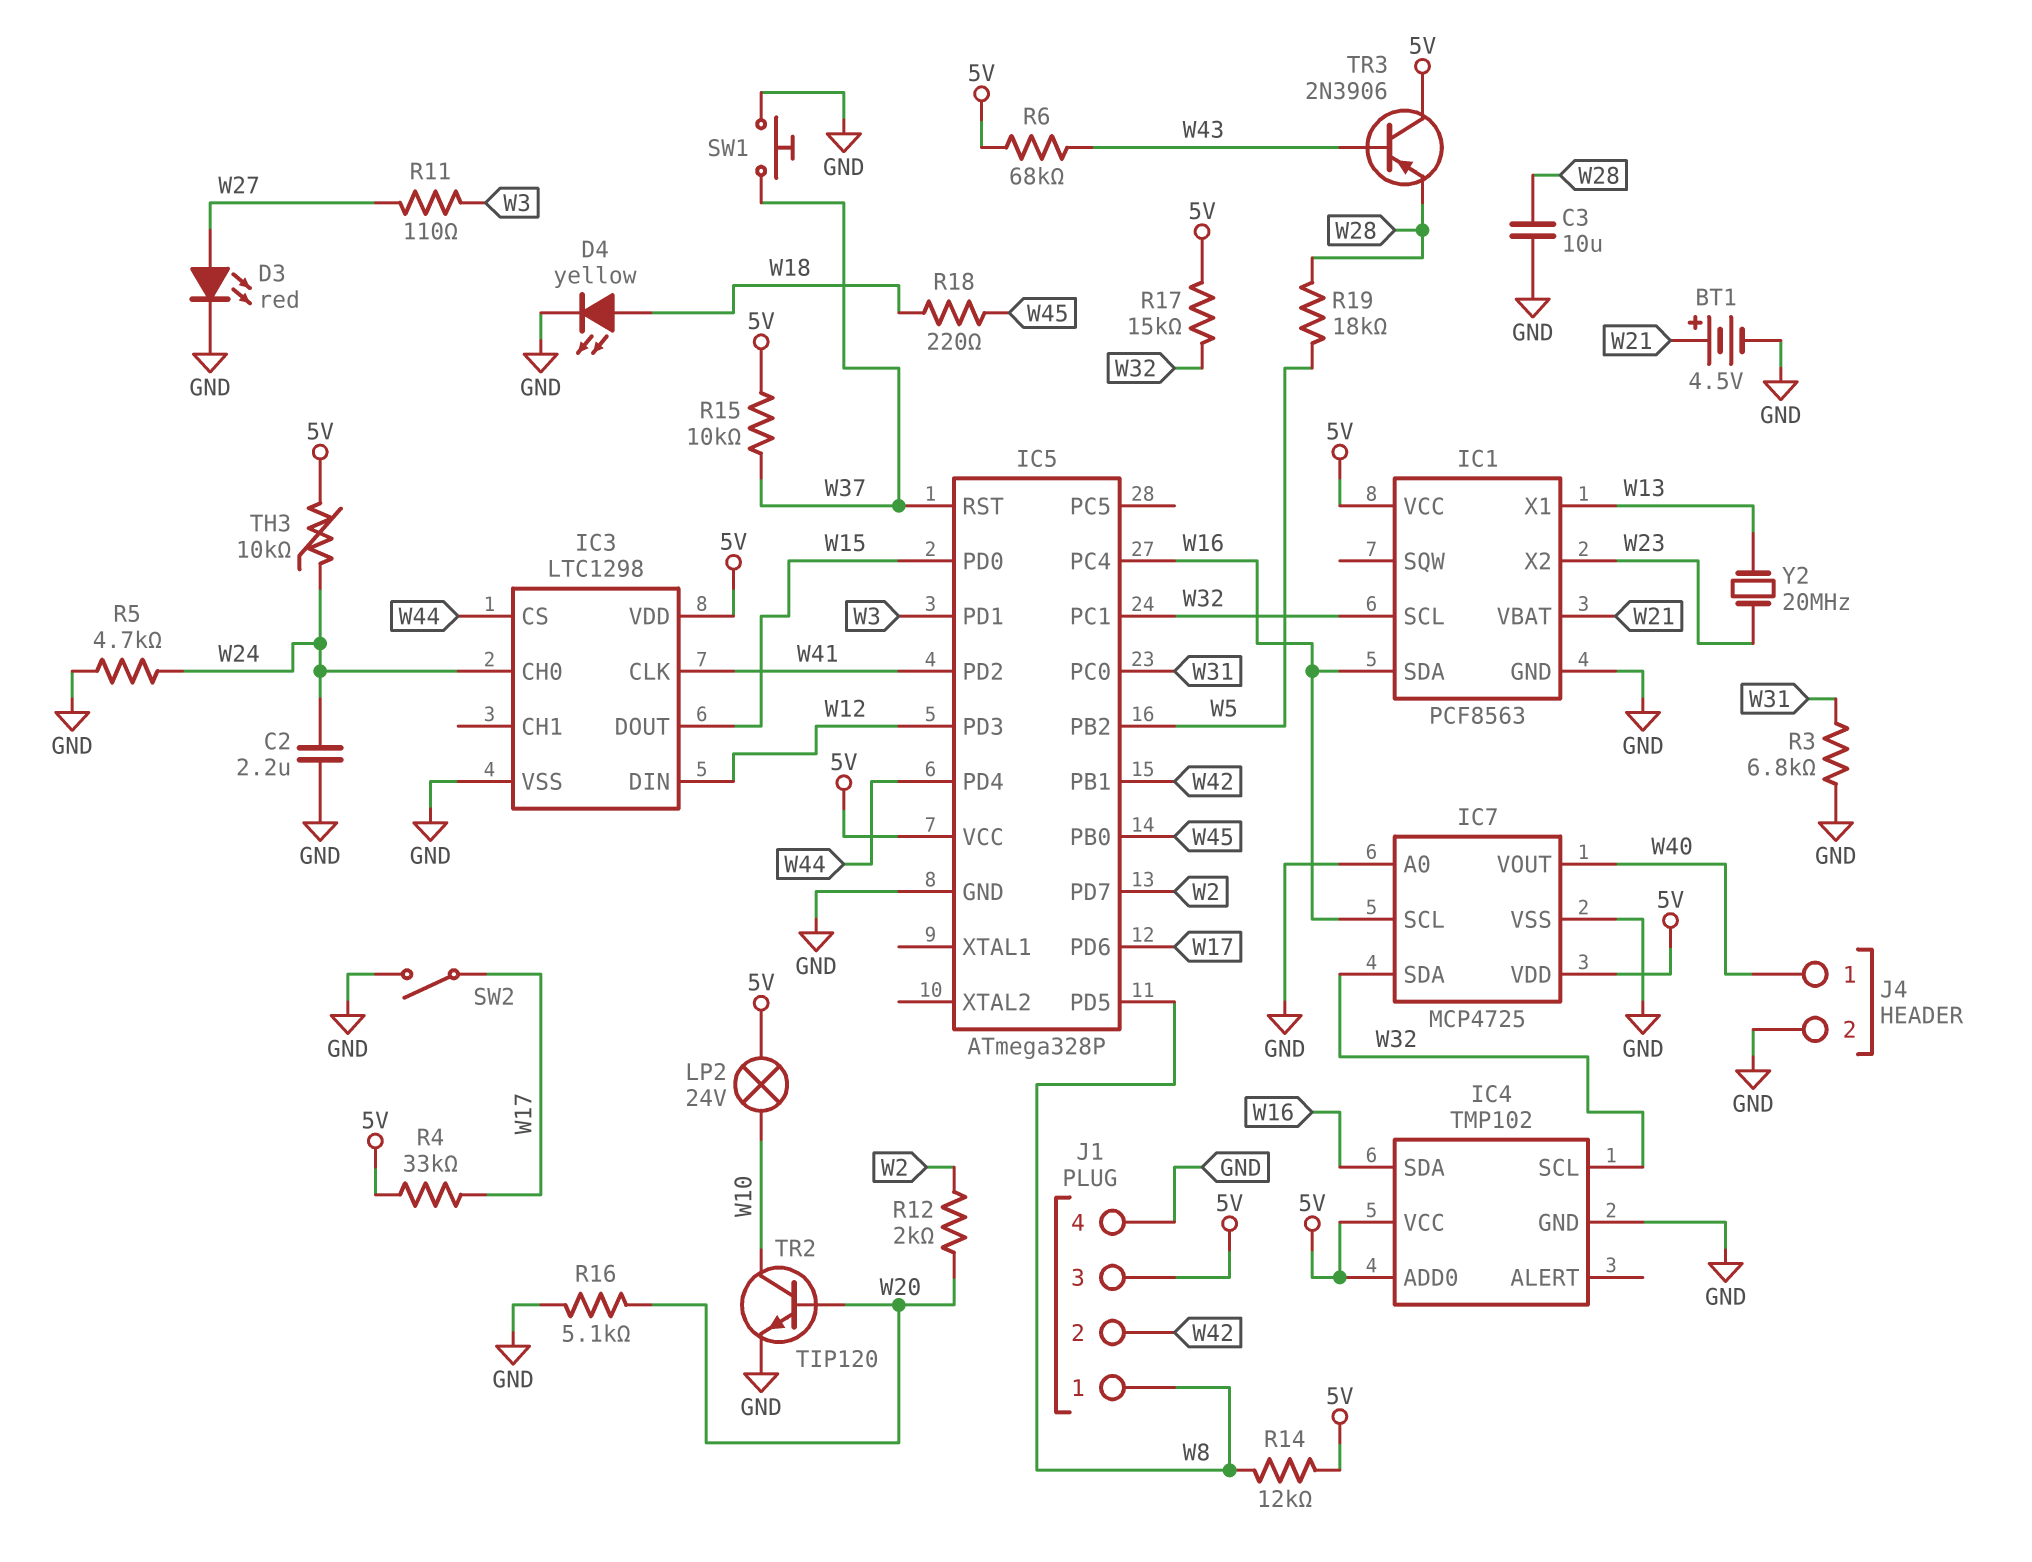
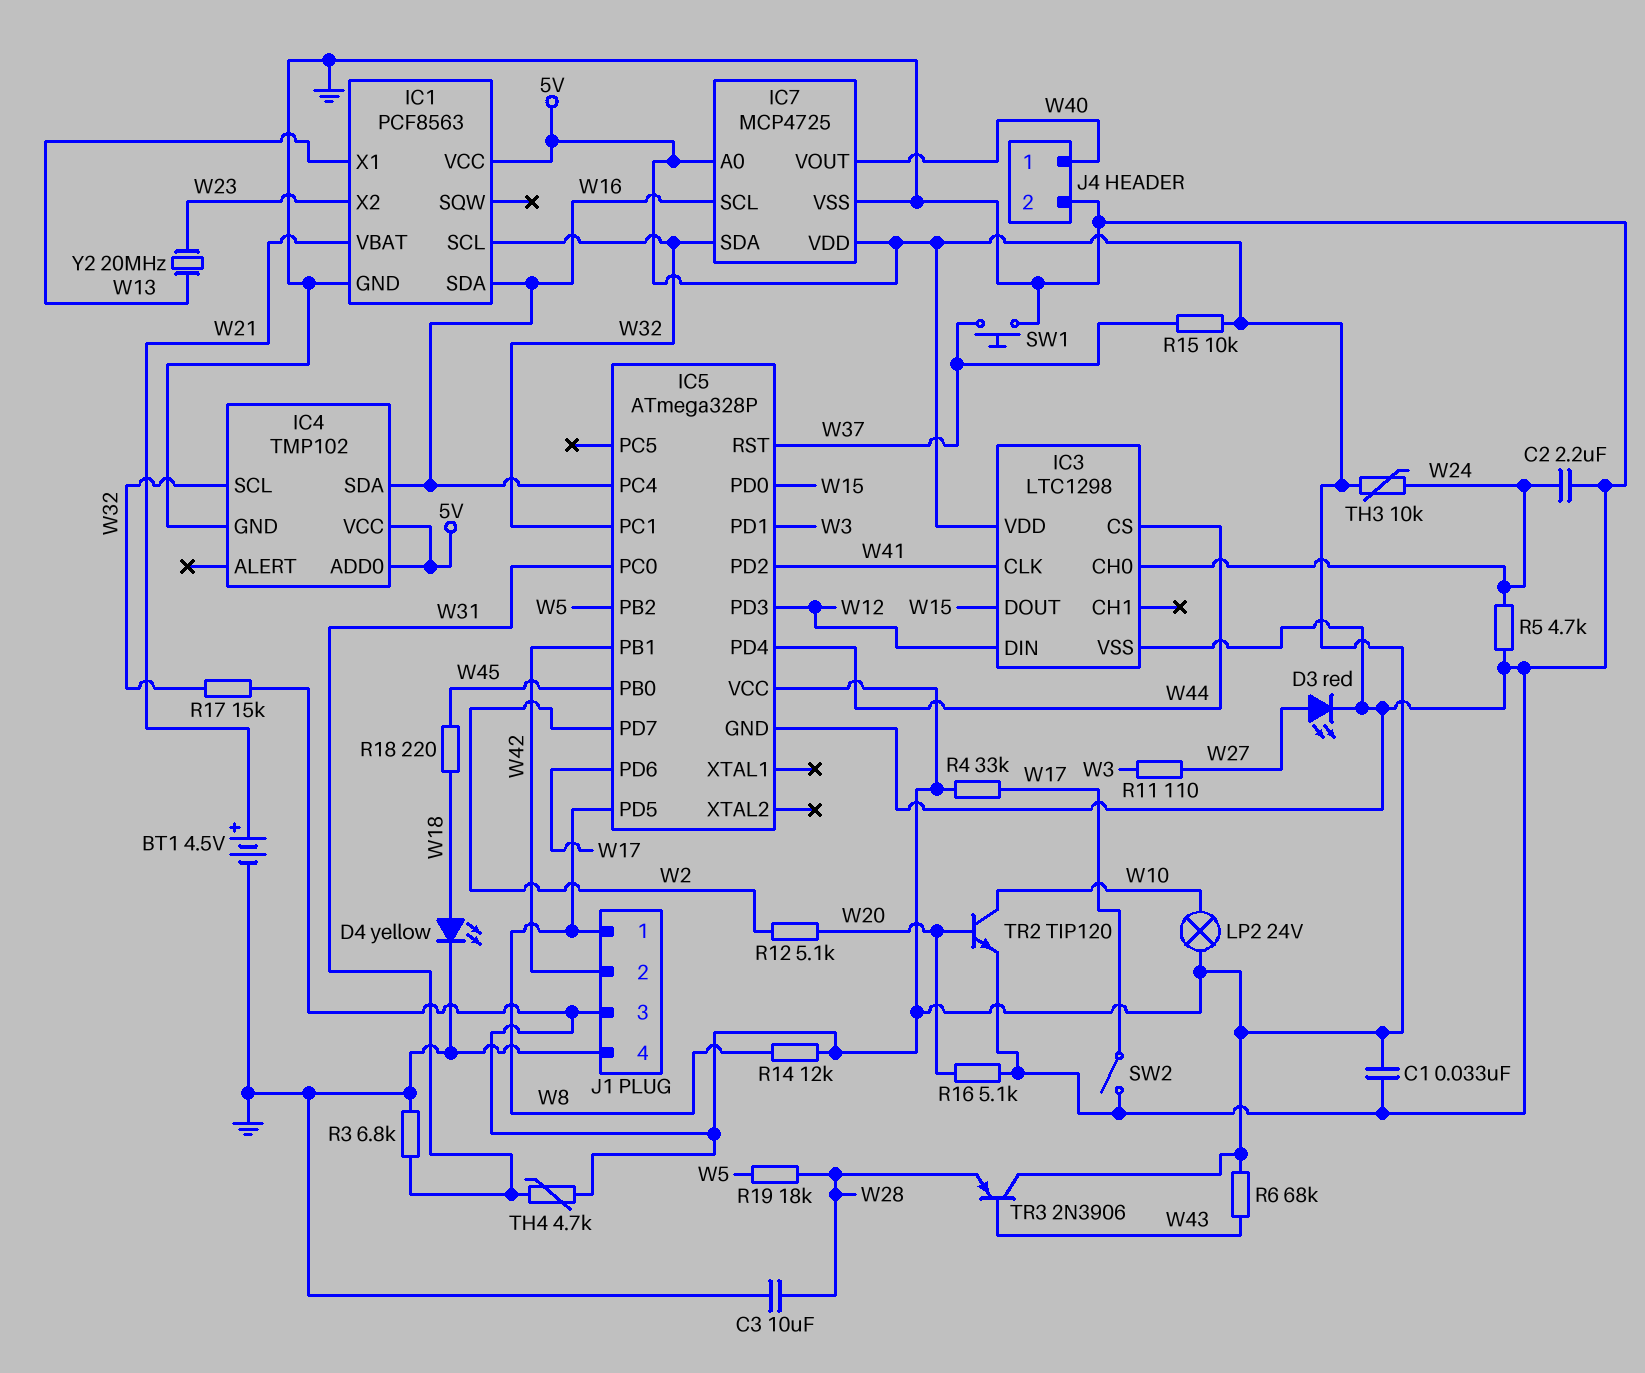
C1: none -> 33nF (5V, GND)
IC7 pin A0: GND -> 5V
R12: 2k (W2, W20) -> 5.1k (W2, W20)
TH4: none -> 4.7k (5V, W31)

